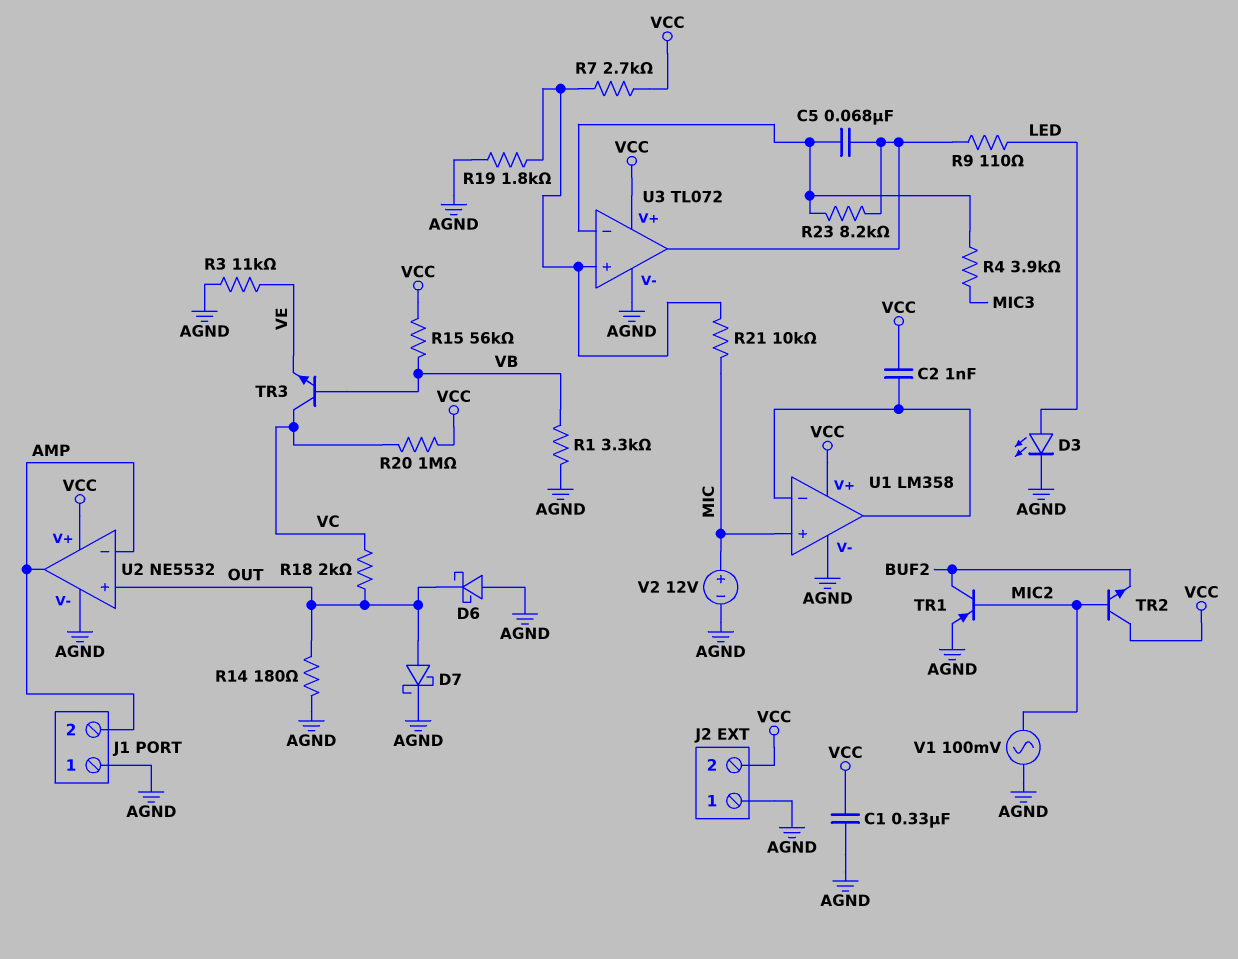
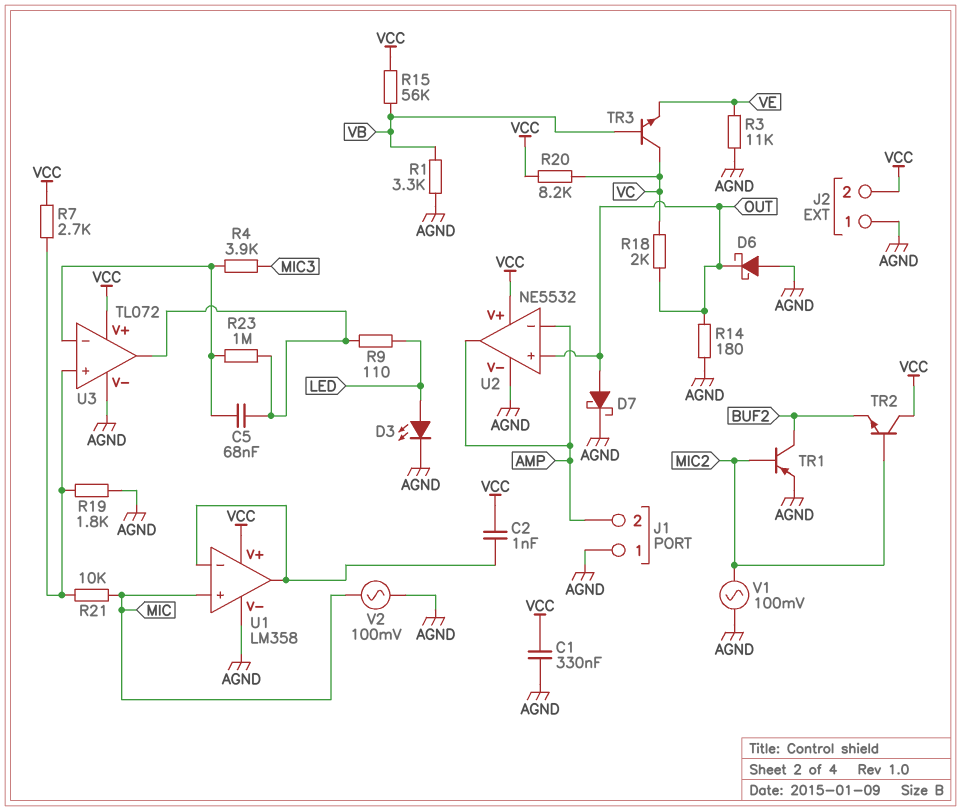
R20: 1M (VC, VCC) -> 8.2k (VC, VCC)
R23: 8.2k (U3/in-, U3/out) -> 1M (U3/in-, U3/out)
V2: 12V (plus MIC, minus AGND) -> AC 100mV (AGND, MIC)

